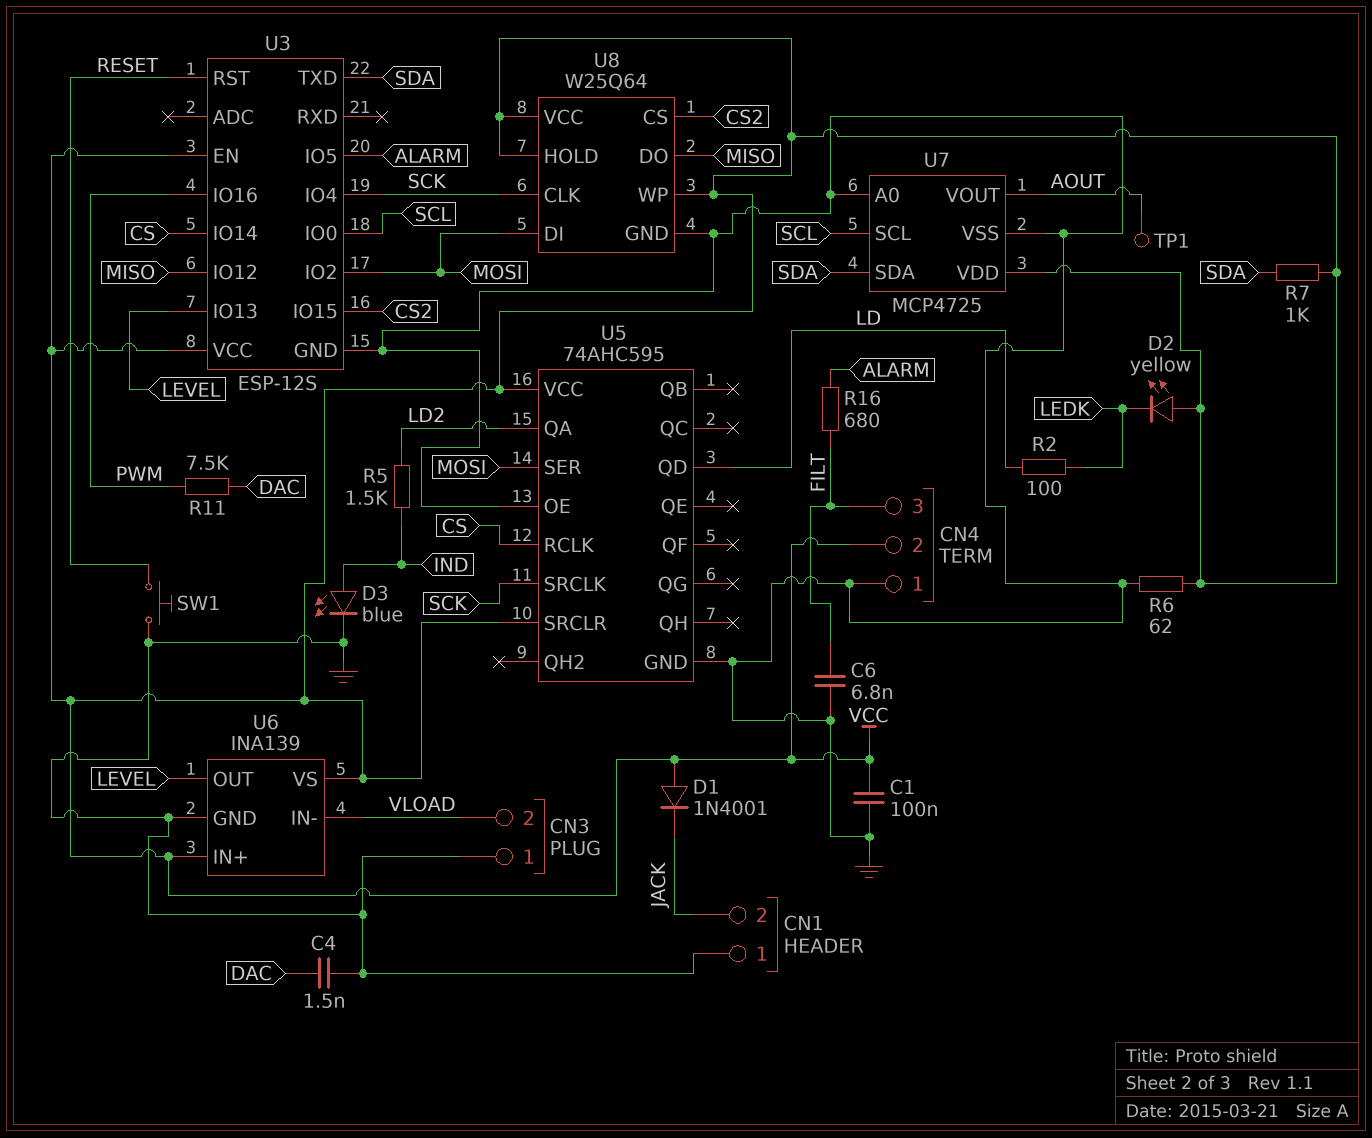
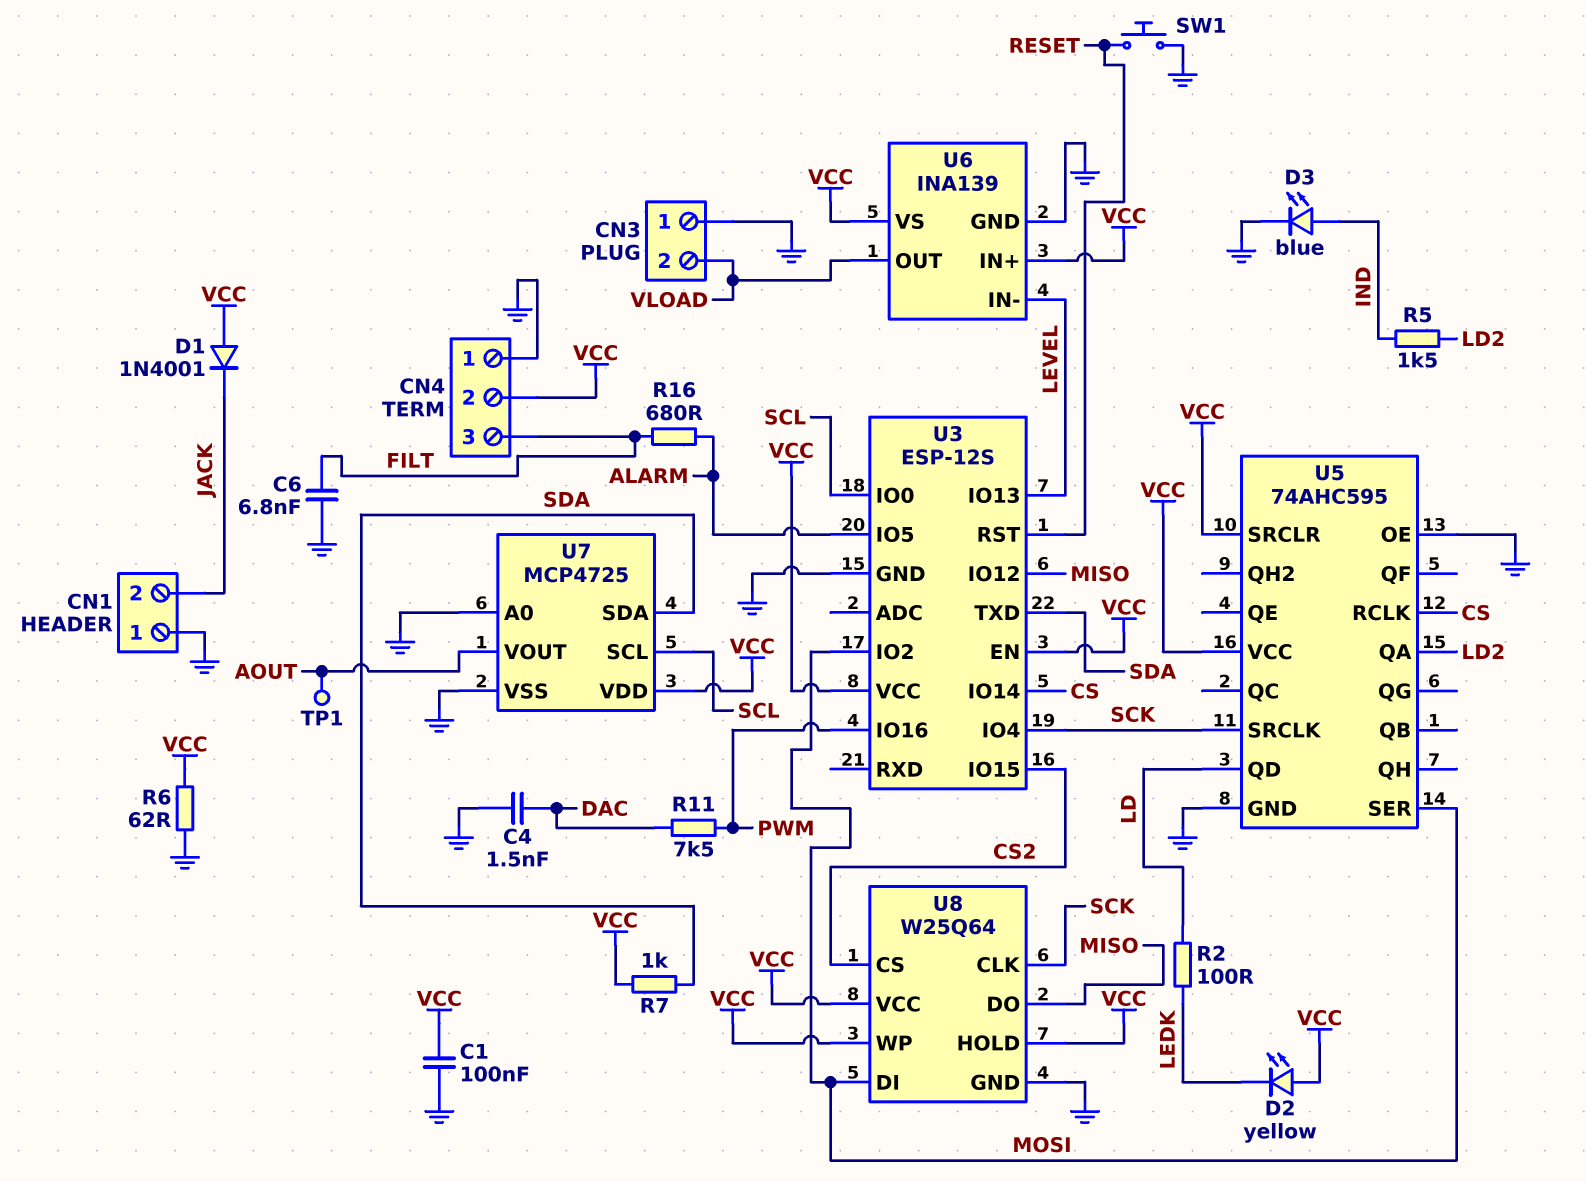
U6 pin IN-: VLOAD -> LEVEL
U6 pin OUT: LEVEL -> VLOAD

